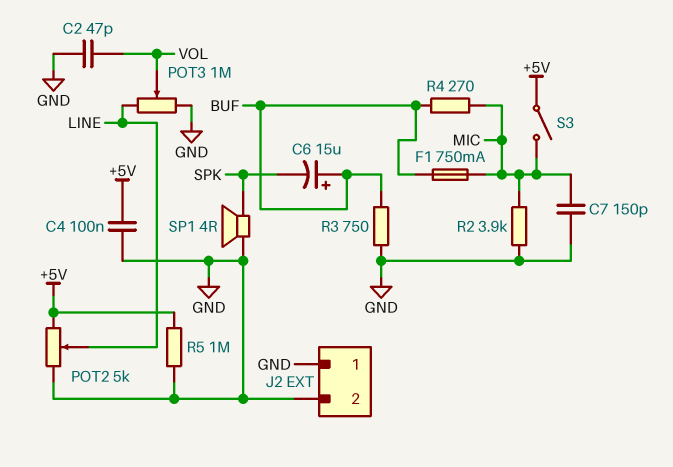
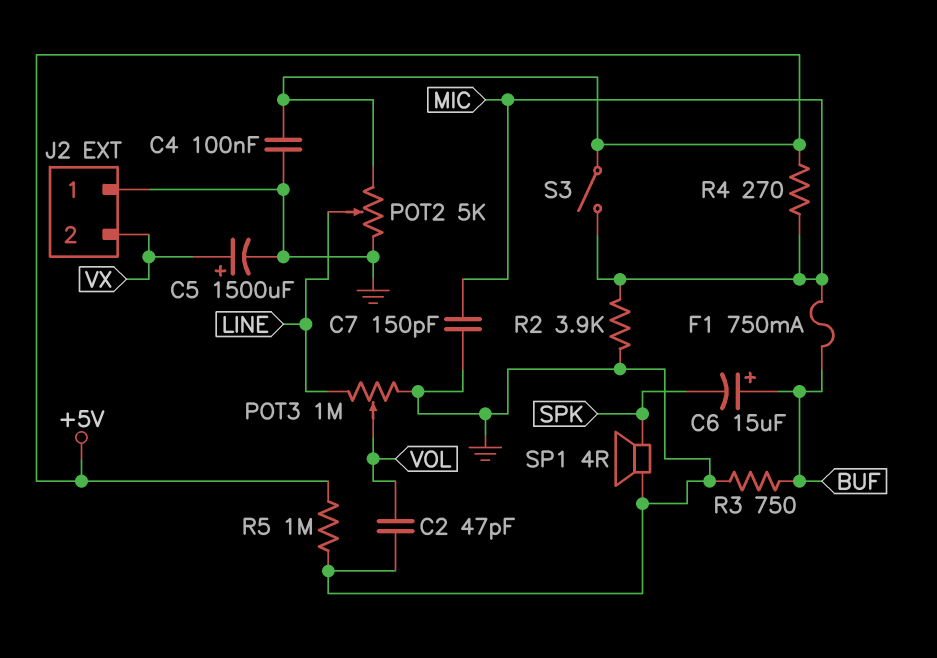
C5: none -> 1500uF (plus VX, minus GND)
J2 pin 2: GND -> VX
R4: 270 (BUF, MIC) -> 270 (+5V, MIC)

